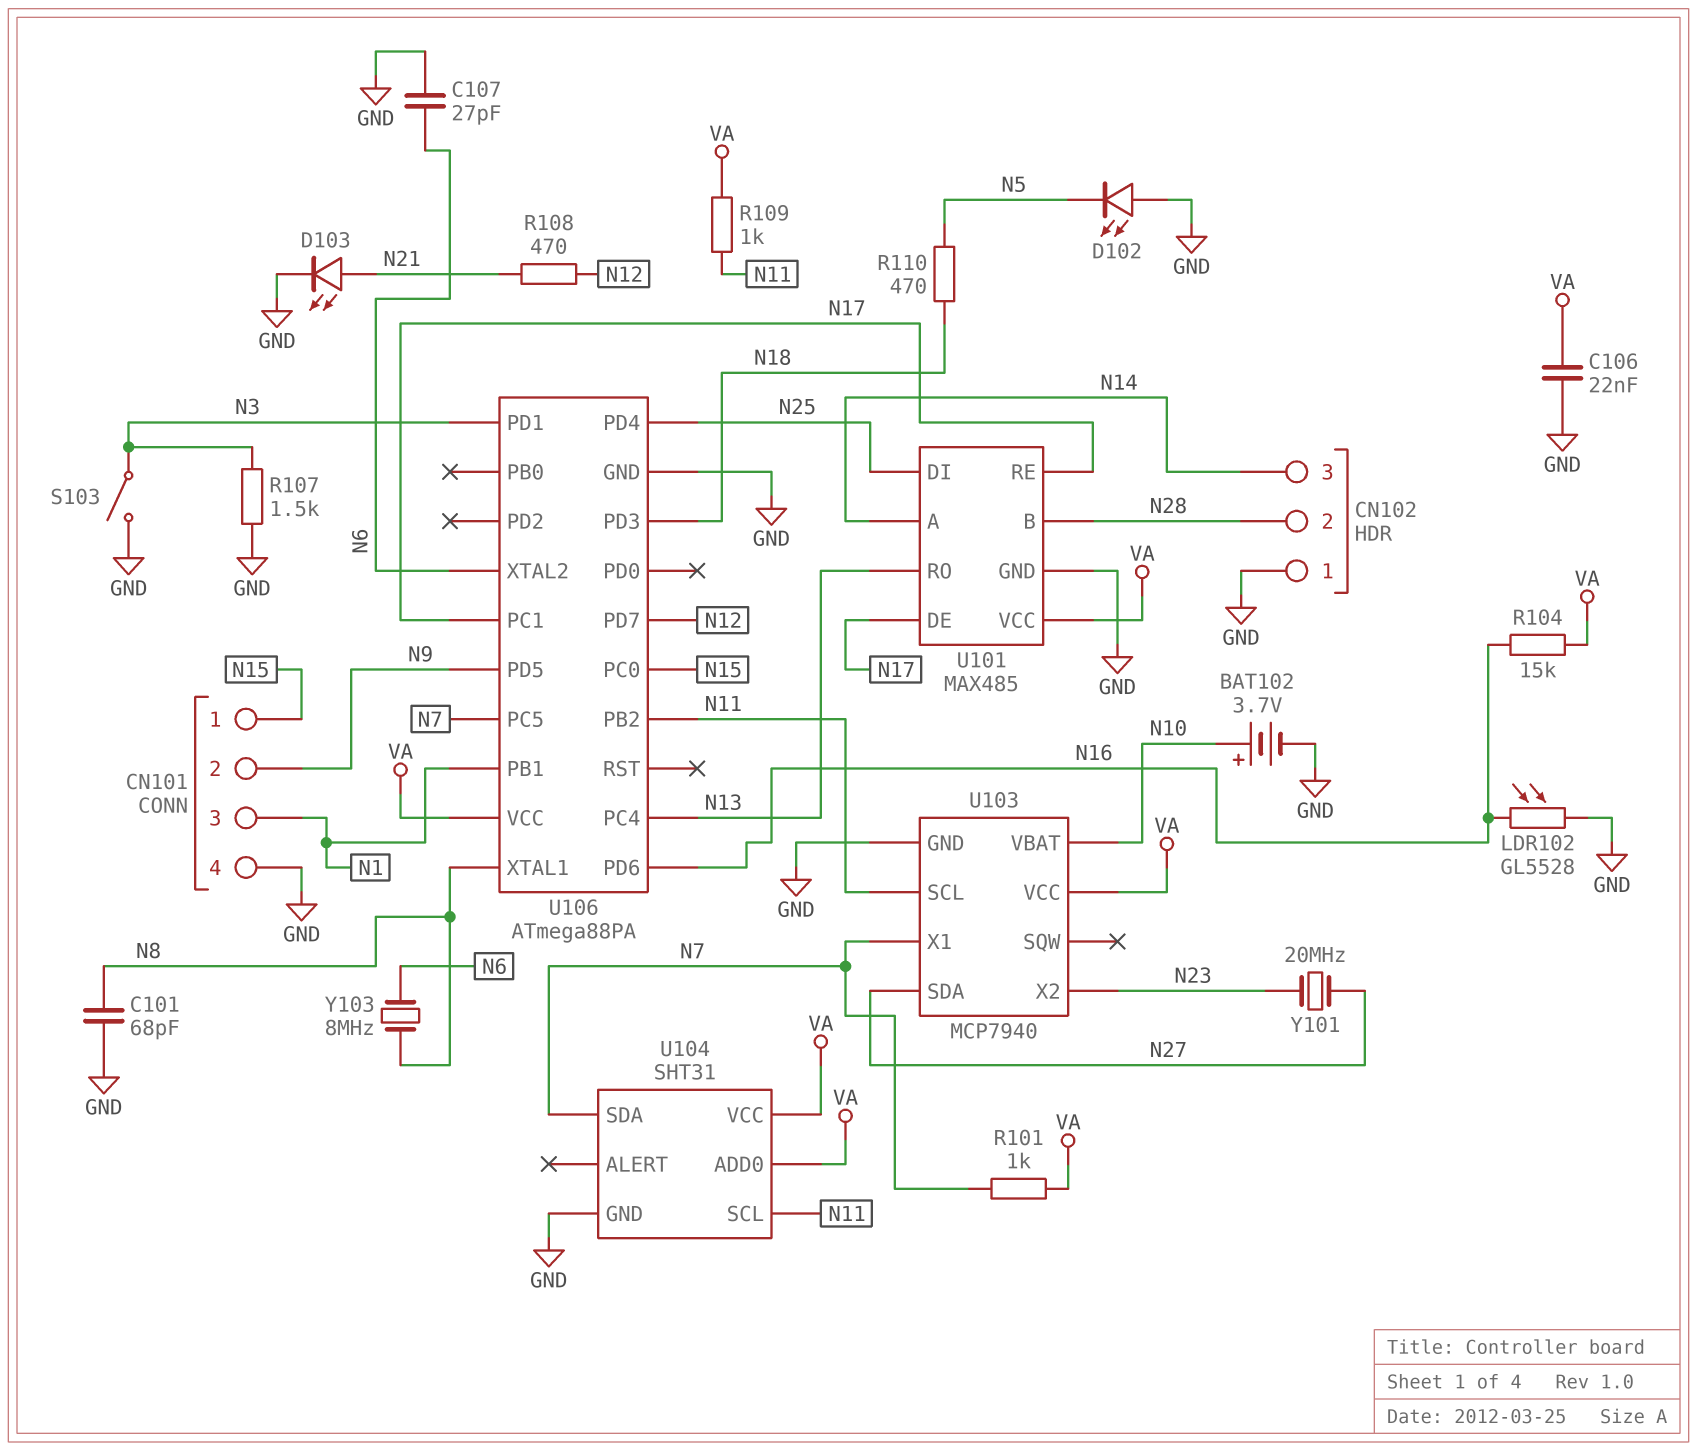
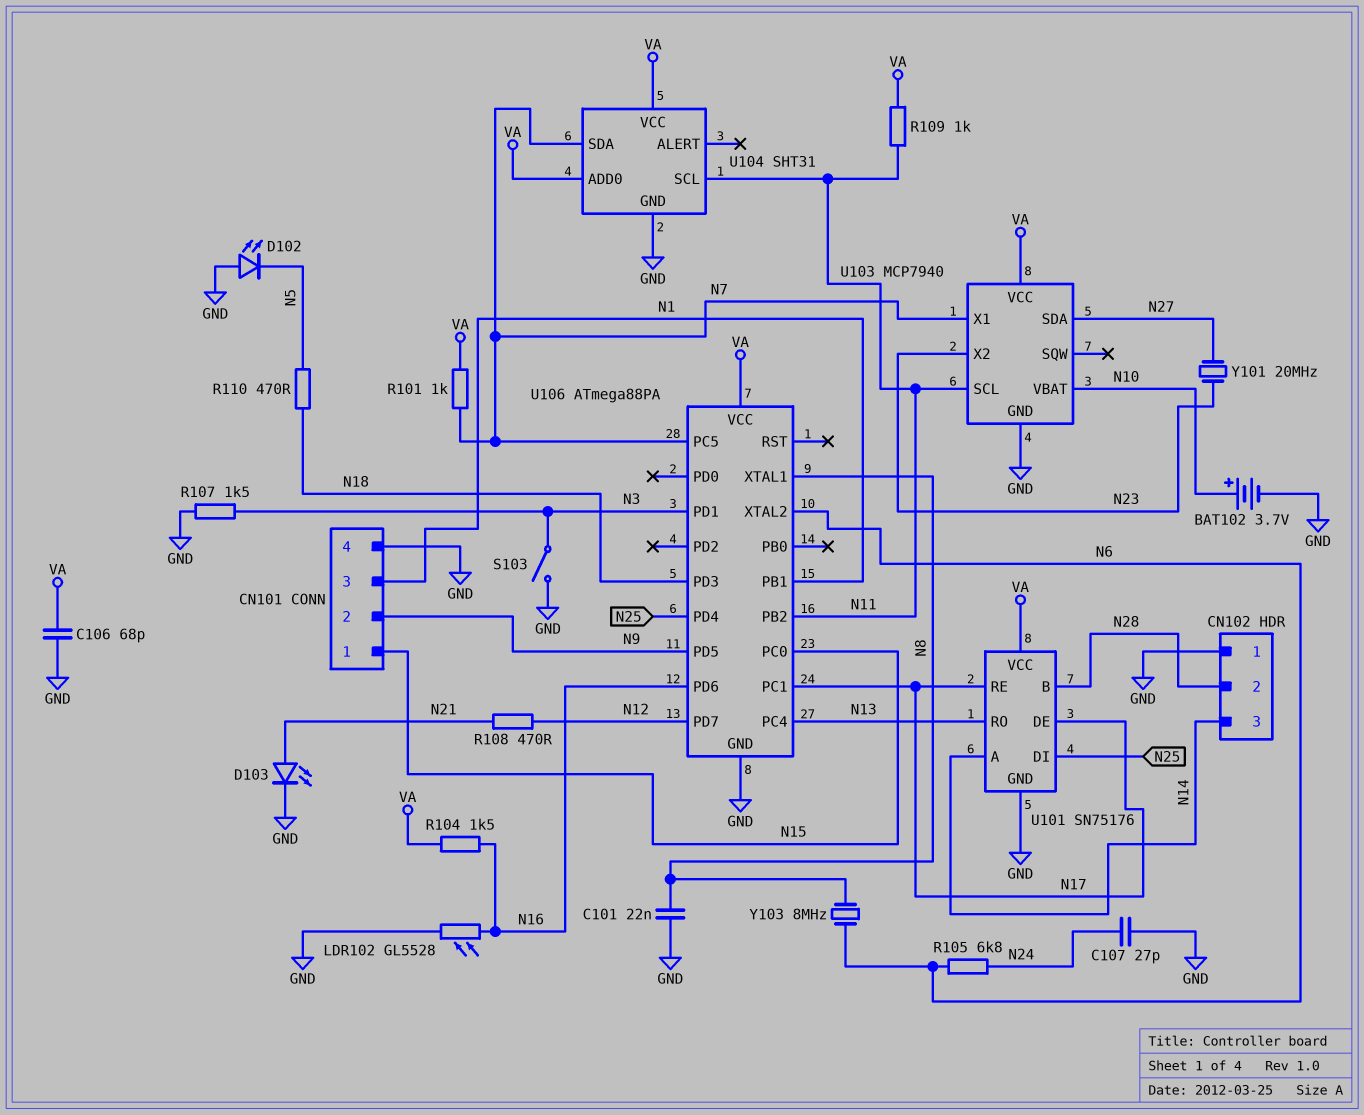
C101: 68pF (GND, N8) -> 22nF (GND, N8)
C106: 22nF (GND, VA) -> 68pF (GND, VA)
C107: 27pF (GND, N6) -> 27pF (GND, N24)
R104: 15k (N16, VA) -> 1.5k (N16, VA)
R105: none -> 6.8k (N6, N24)
U101: MAX485 -> SN75176

